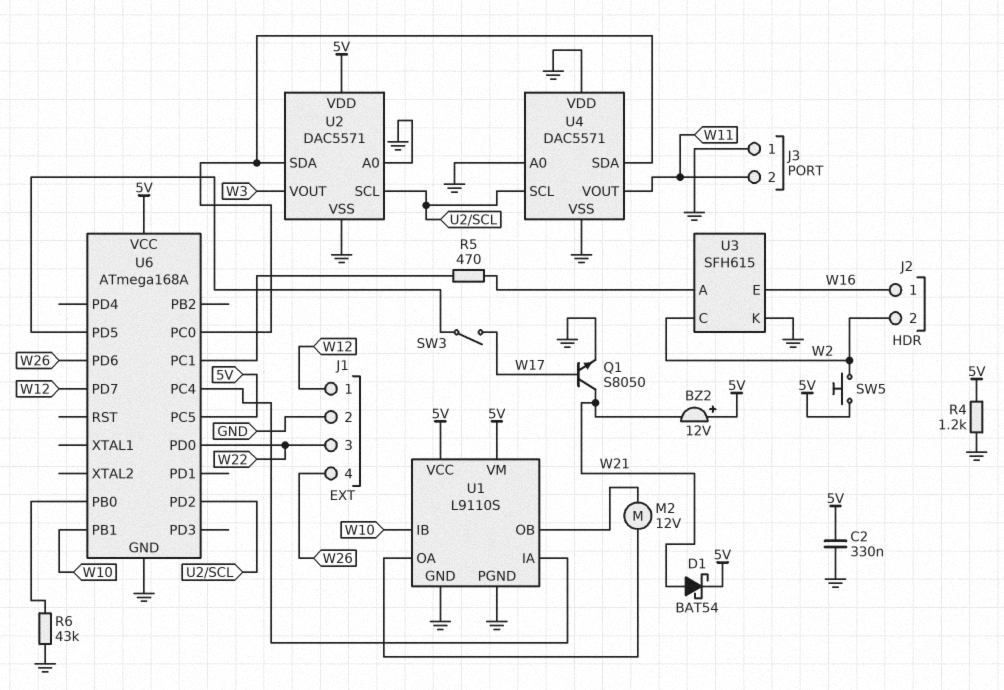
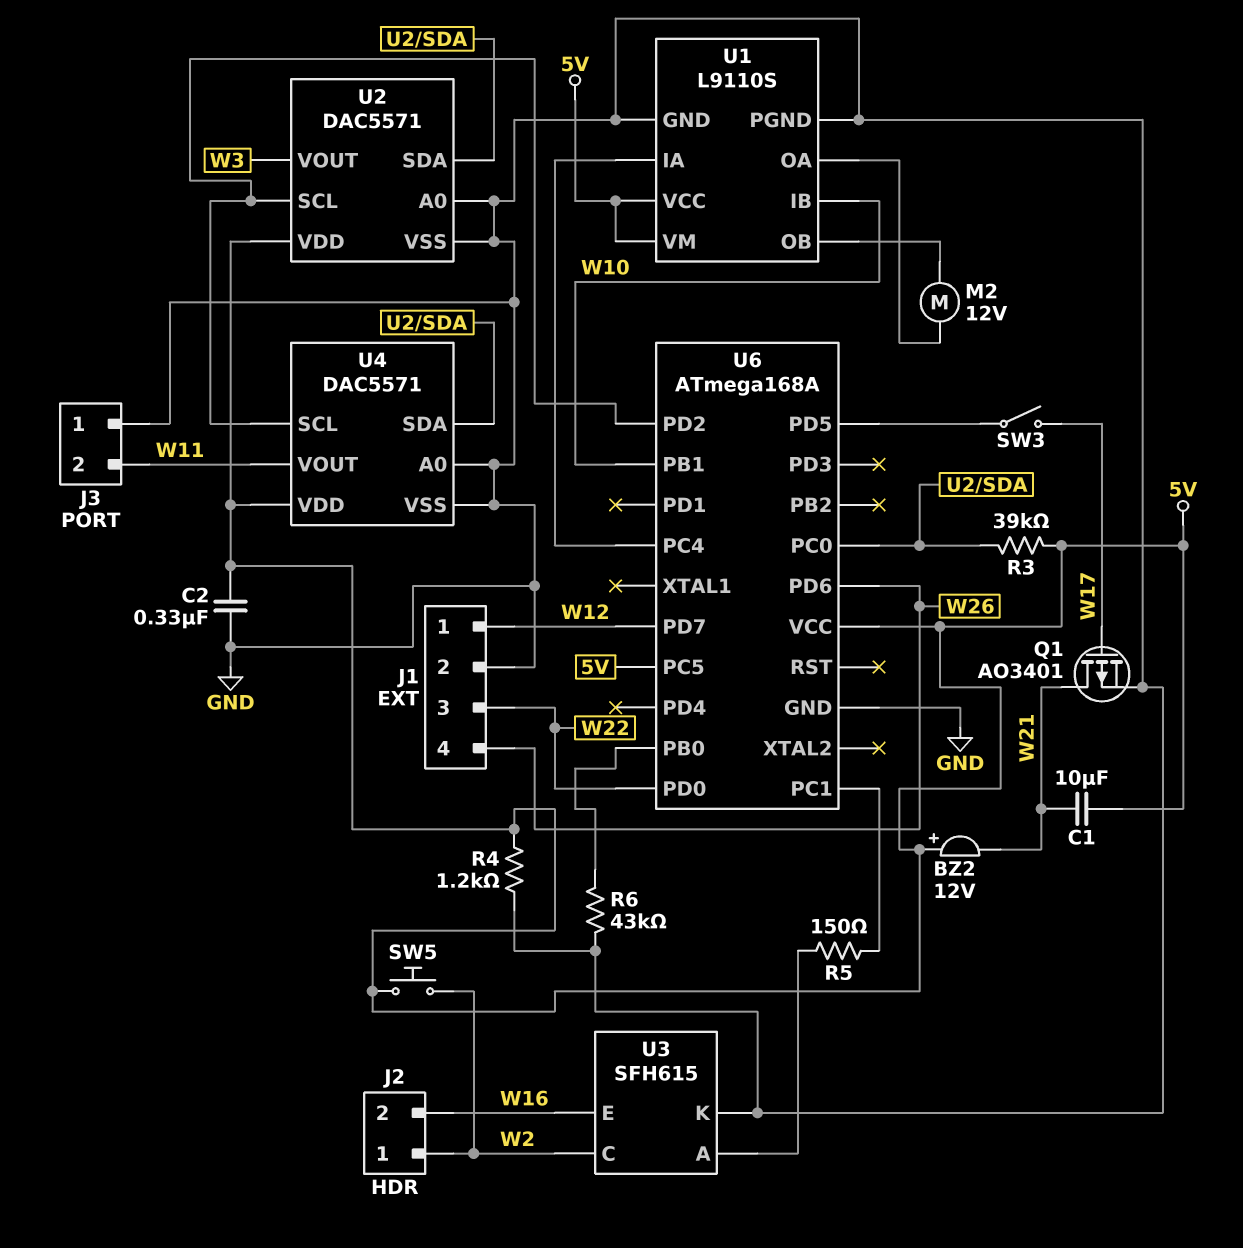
C1: none -> 10uF (5V, W21)
D1: schottky BAT54 (A W21, K 5V) -> none
J2 pin 1: W16 -> W2
J2 pin 2: W2 -> W16
Q1: NPN S8050 (B W17, C W21, E GND) -> PMOS AO3401 (G W17, D W21, S GND)
R3: none -> 39k (5V, U2/SDA)
R5: 470 (U3/A, U6/PC1) -> 150 (U3/A, U6/PC1)
U4 pin VDD: GND -> 5V

